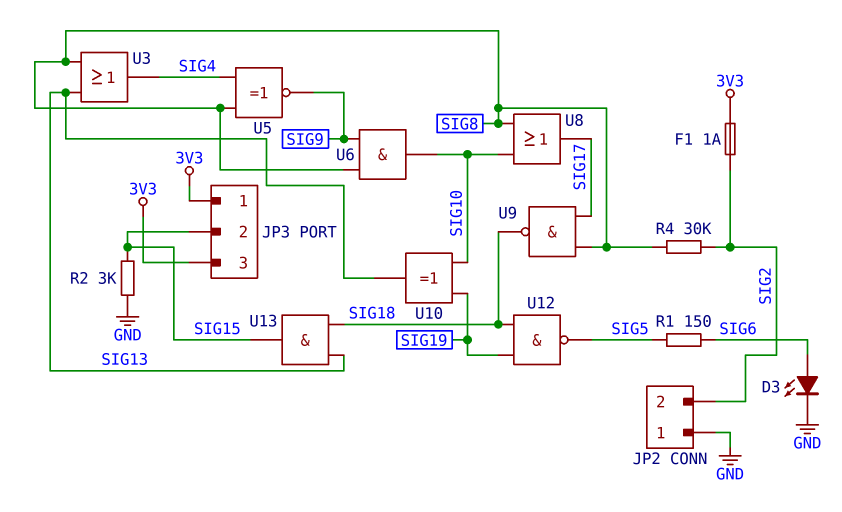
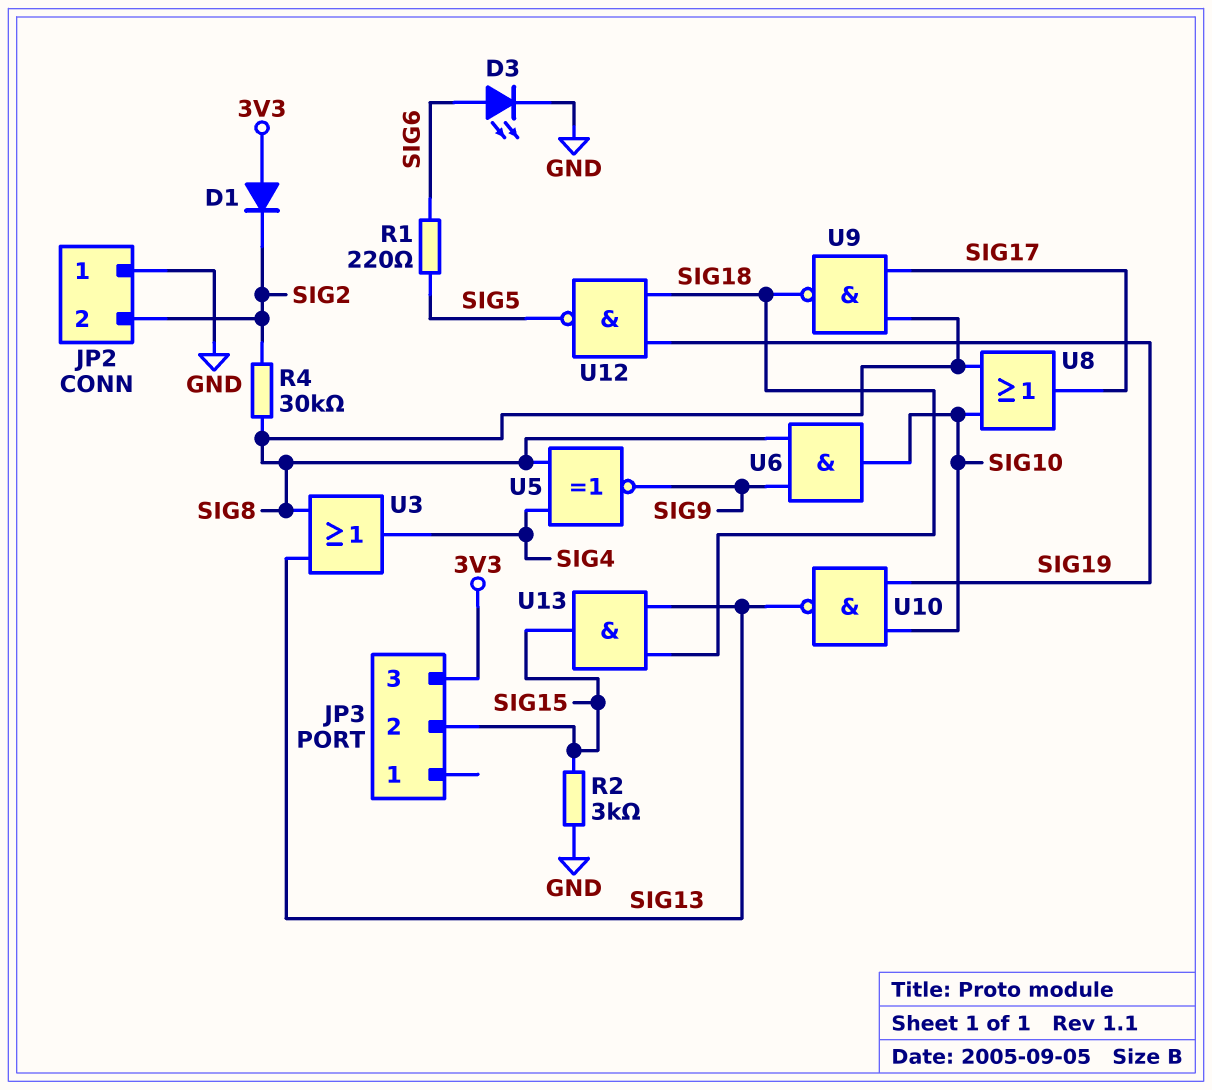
D1: none -> diode (A 3V3, K SIG2)
F1: 1A (3V3, SIG2) -> none
JP3 pin 1: 3V3 -> none
R1: 150 (SIG5, SIG6) -> 220 (SIG5, SIG6)
U10: XOR (in SIG10, in SIG19, out SIG13) -> NAND (in SIG10, in SIG19, out SIG13)

